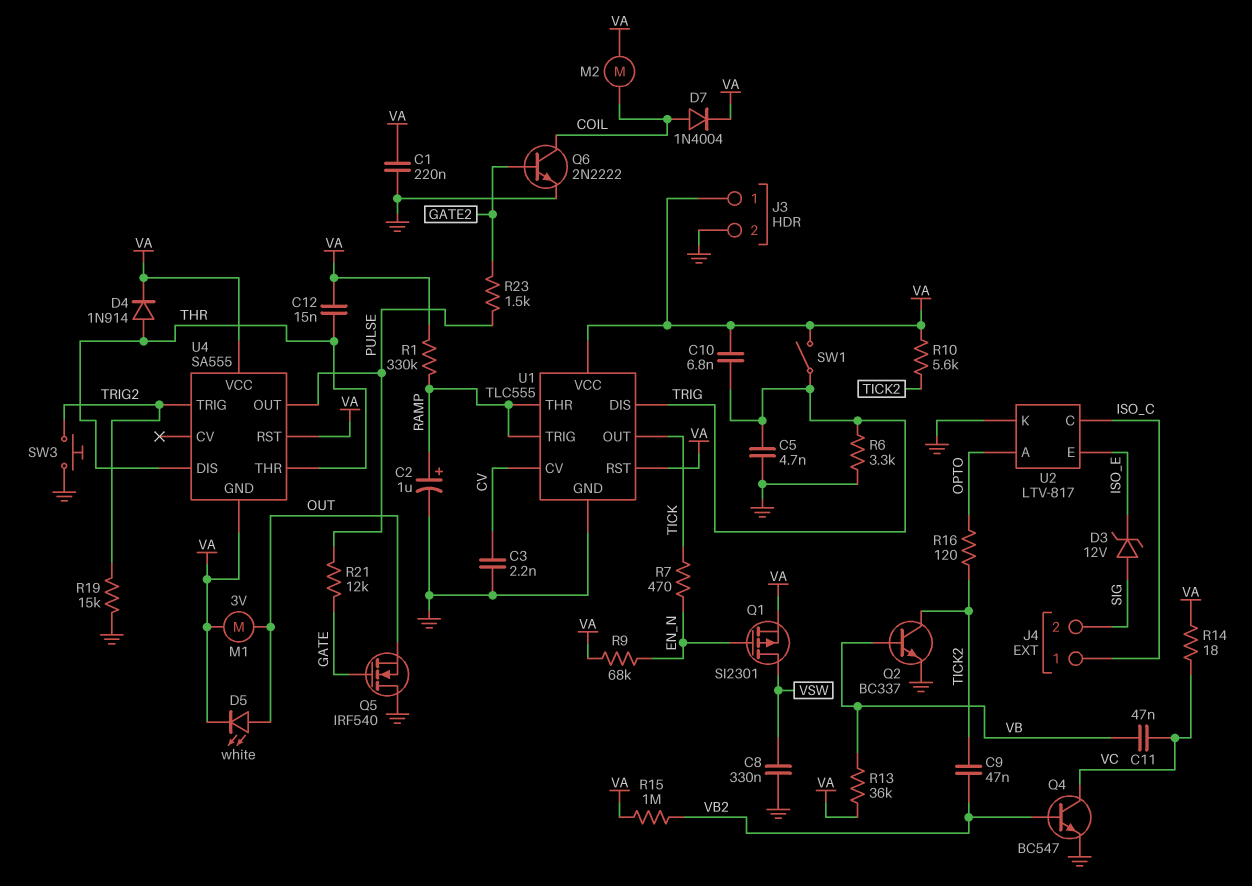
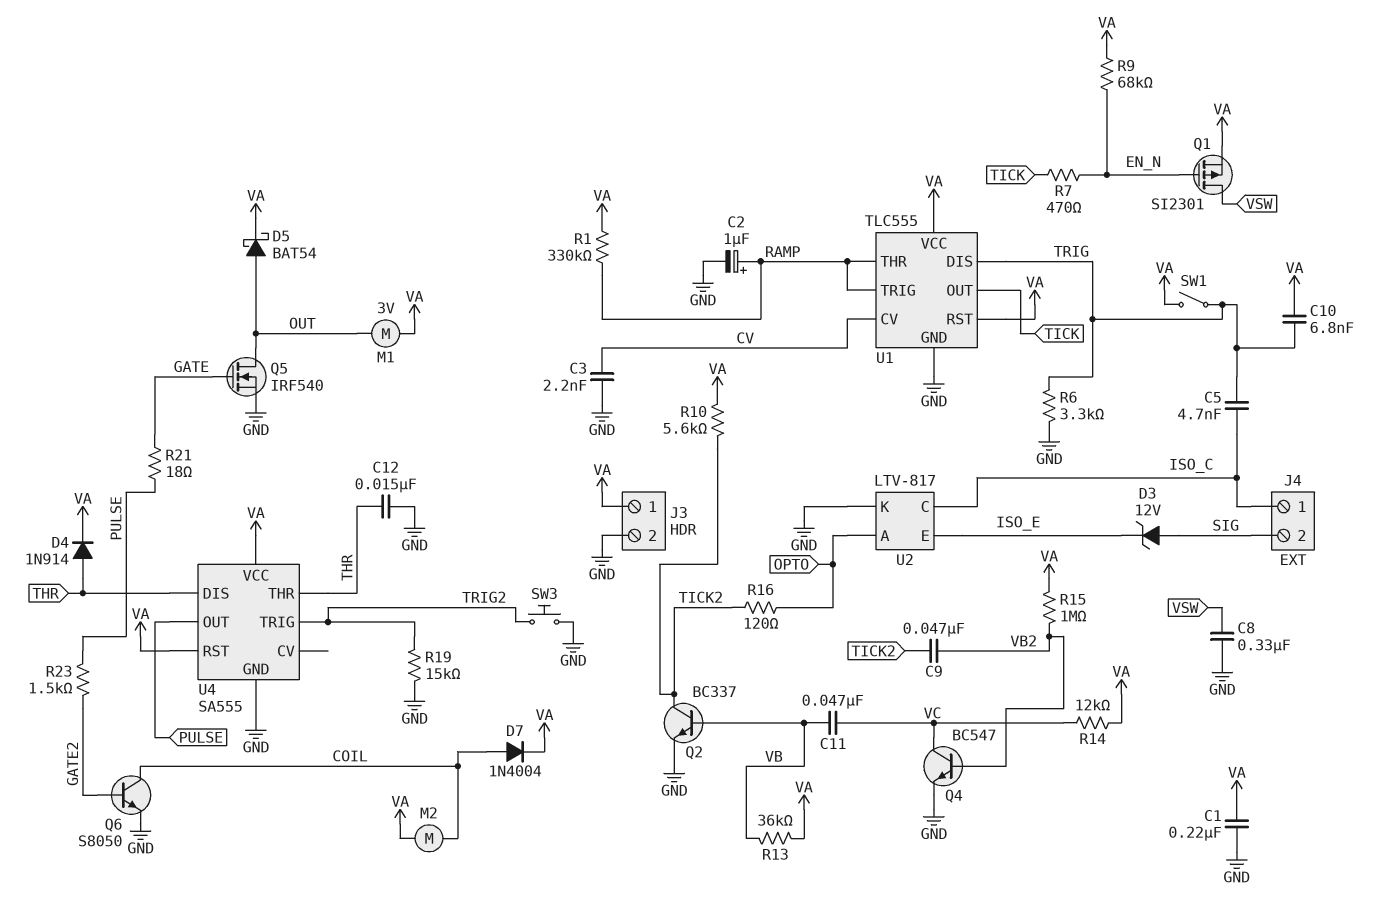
C5: 4.7nF (GND, TRIG) -> 4.7nF (ISO_C, TRIG)
C12: 15nF (THR, VA) -> 15nF (GND, THR)
D5: LED white (A OUT, K VA) -> schottky BAT54 (A OUT, K VA)
Q5: NMOS IRF540 (G GATE, D GND, S OUT) -> NMOS IRF540 (G GATE, D OUT, S GND)
Q6: NPN 2N2222 (B GATE2, C COIL, E GND) -> NPN S8050 (B GATE2, C COIL, E GND)
R14: 18 (VA, VC) -> 12k (VA, VC)
R21: 12k (GATE, PULSE) -> 18 (GATE, PULSE)
U4 pin GND: VA -> GND

